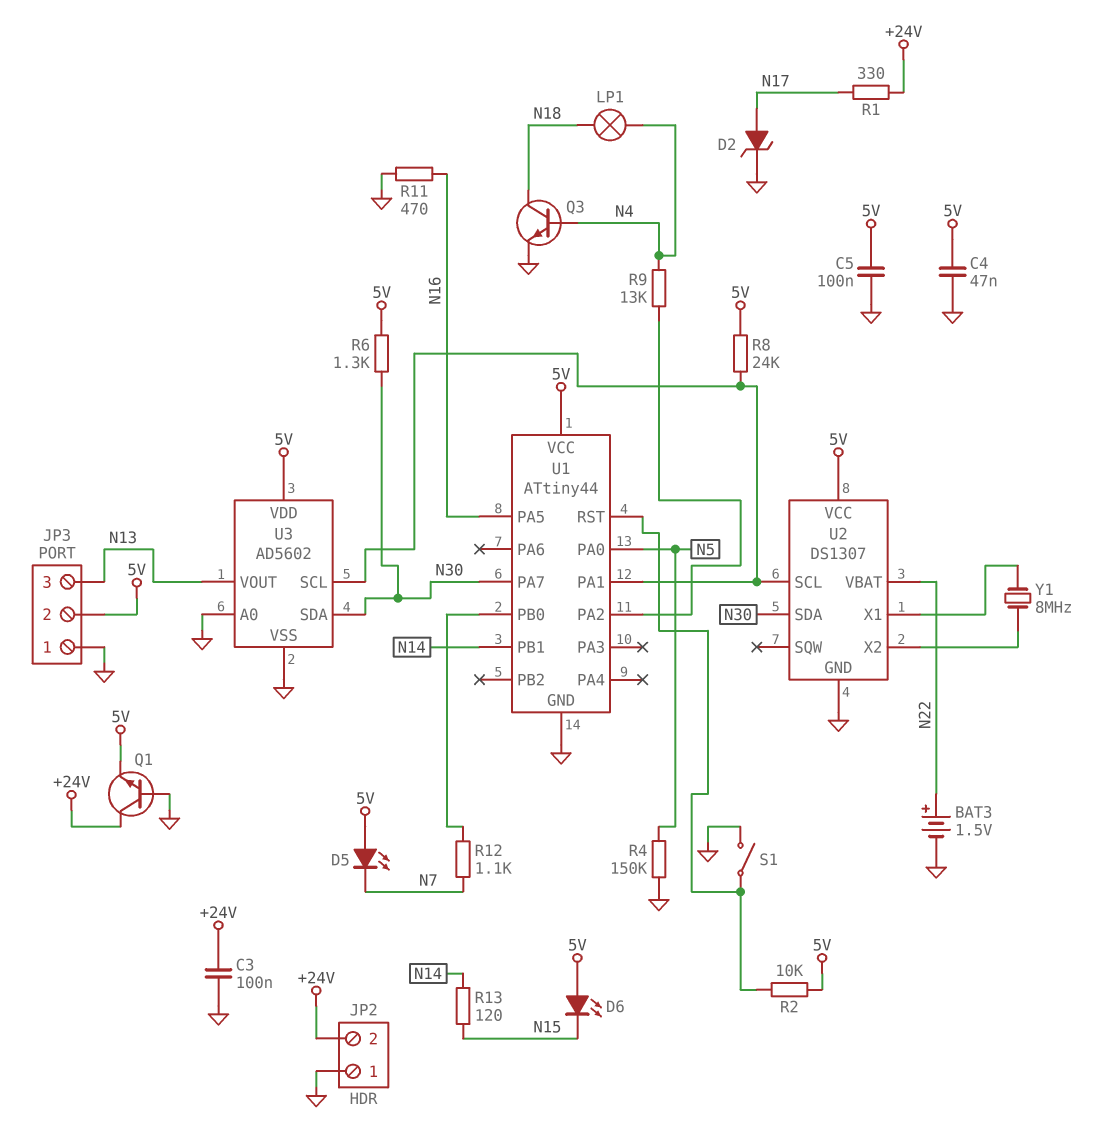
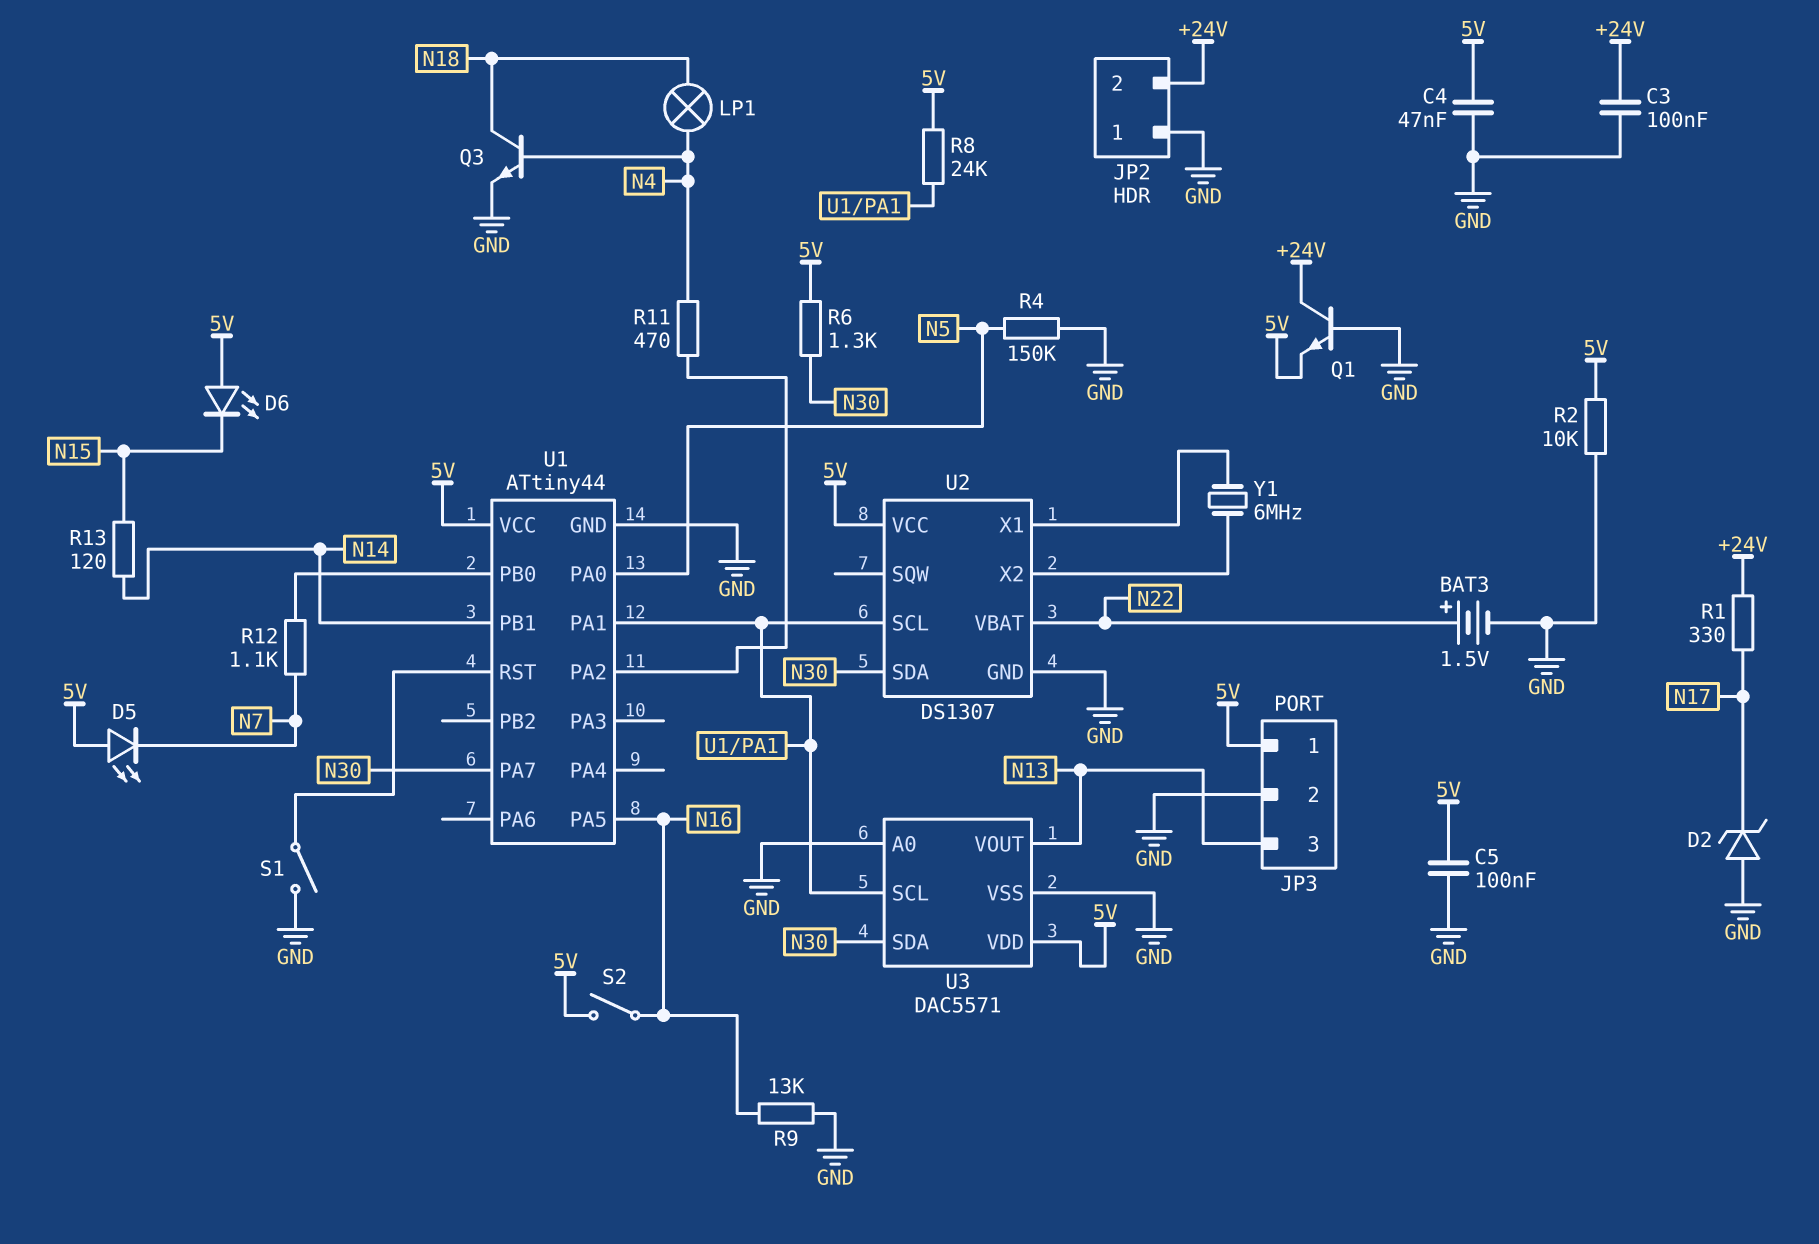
D2: zener (A N17, K GND) -> zener (A GND, K N17)
JP3 pin 1: GND -> 5V
JP3 pin 2: 5V -> GND
R2: 10k (5V, U1/RST) -> 10k (5V, GND)
R9: 13k (N4, U1/PA2) -> 13k (GND, N16)
R11: 470 (GND, N16) -> 470 (N4, U1/PA2)
S2: none -> switch (5V, N16)
U3: AD5602 -> DAC5571
Y1: 8MHz (U2/X1, U2/X2) -> 6MHz (U2/X1, U2/X2)

